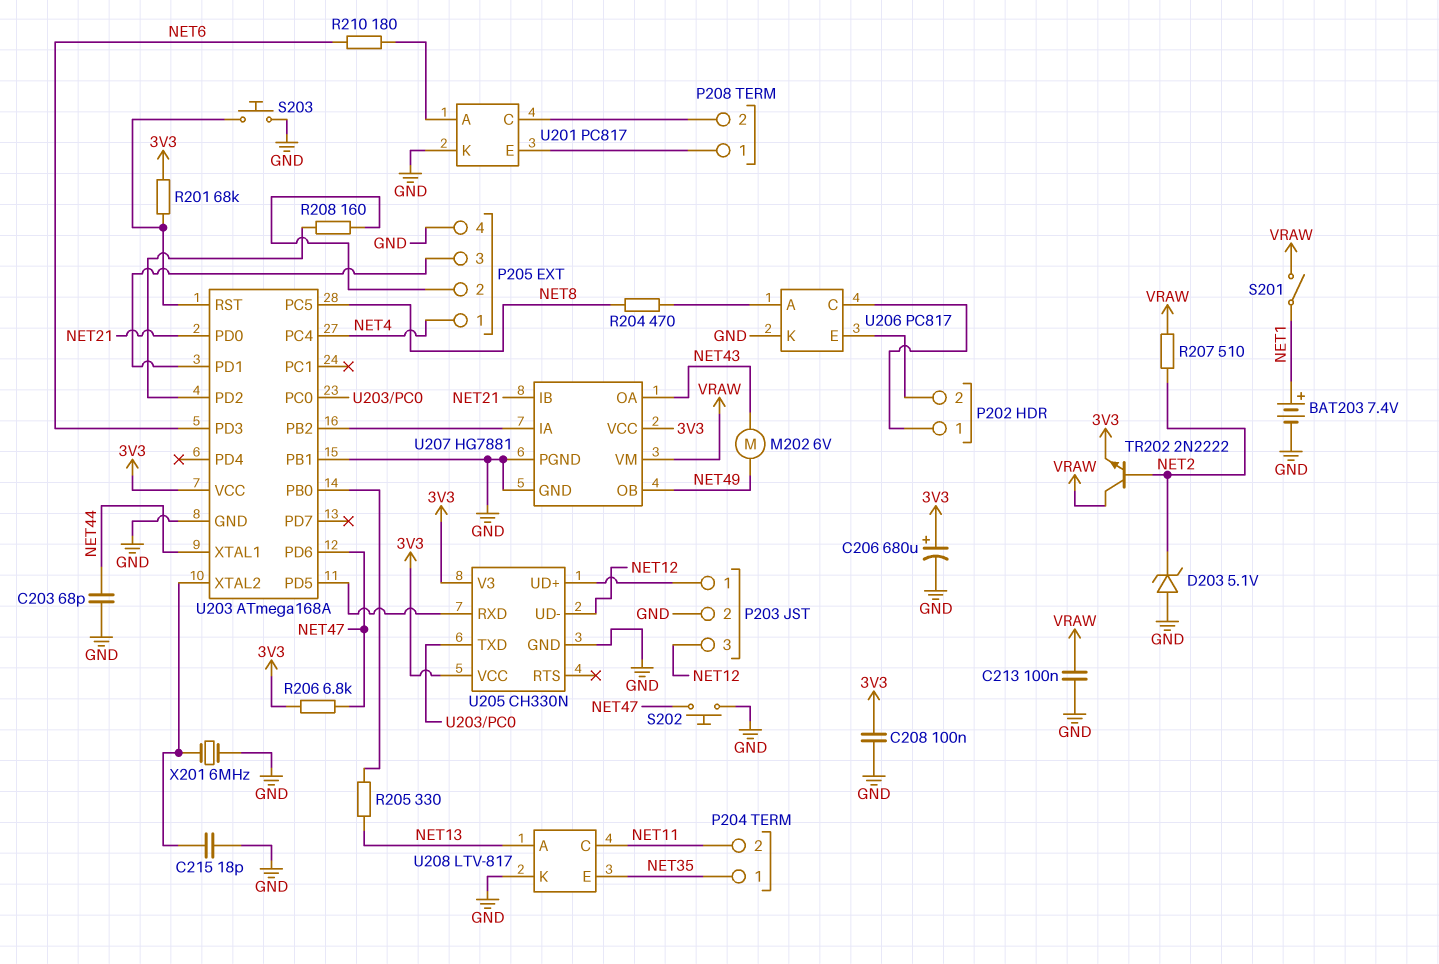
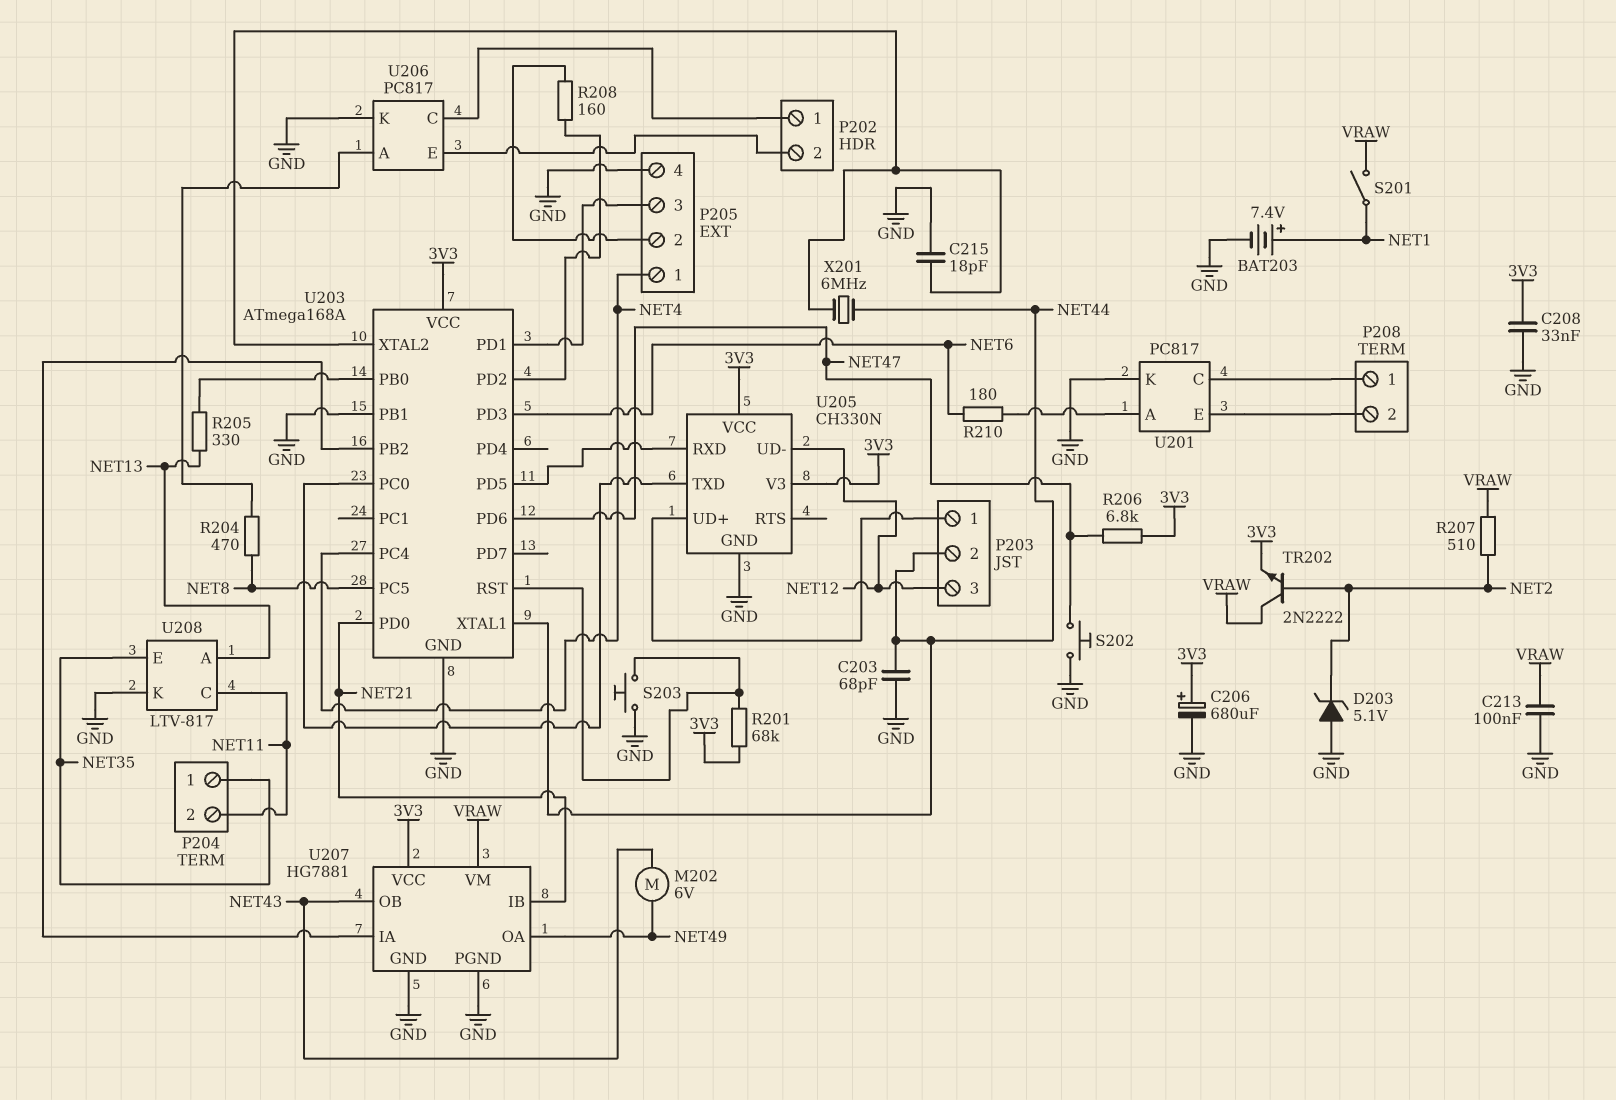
C208: 100nF (3V3, GND) -> 33nF (3V3, GND)
P203 pin 2: GND -> NET44
U201 pin C: P208/2 -> P208/1
U201 pin E: P208/1 -> P208/2
U207 pin OA: NET43 -> NET49
U207 pin OB: NET49 -> NET43
X201: 6MHz (GND, U203/XTAL2) -> 6MHz (NET44, U203/XTAL2)

